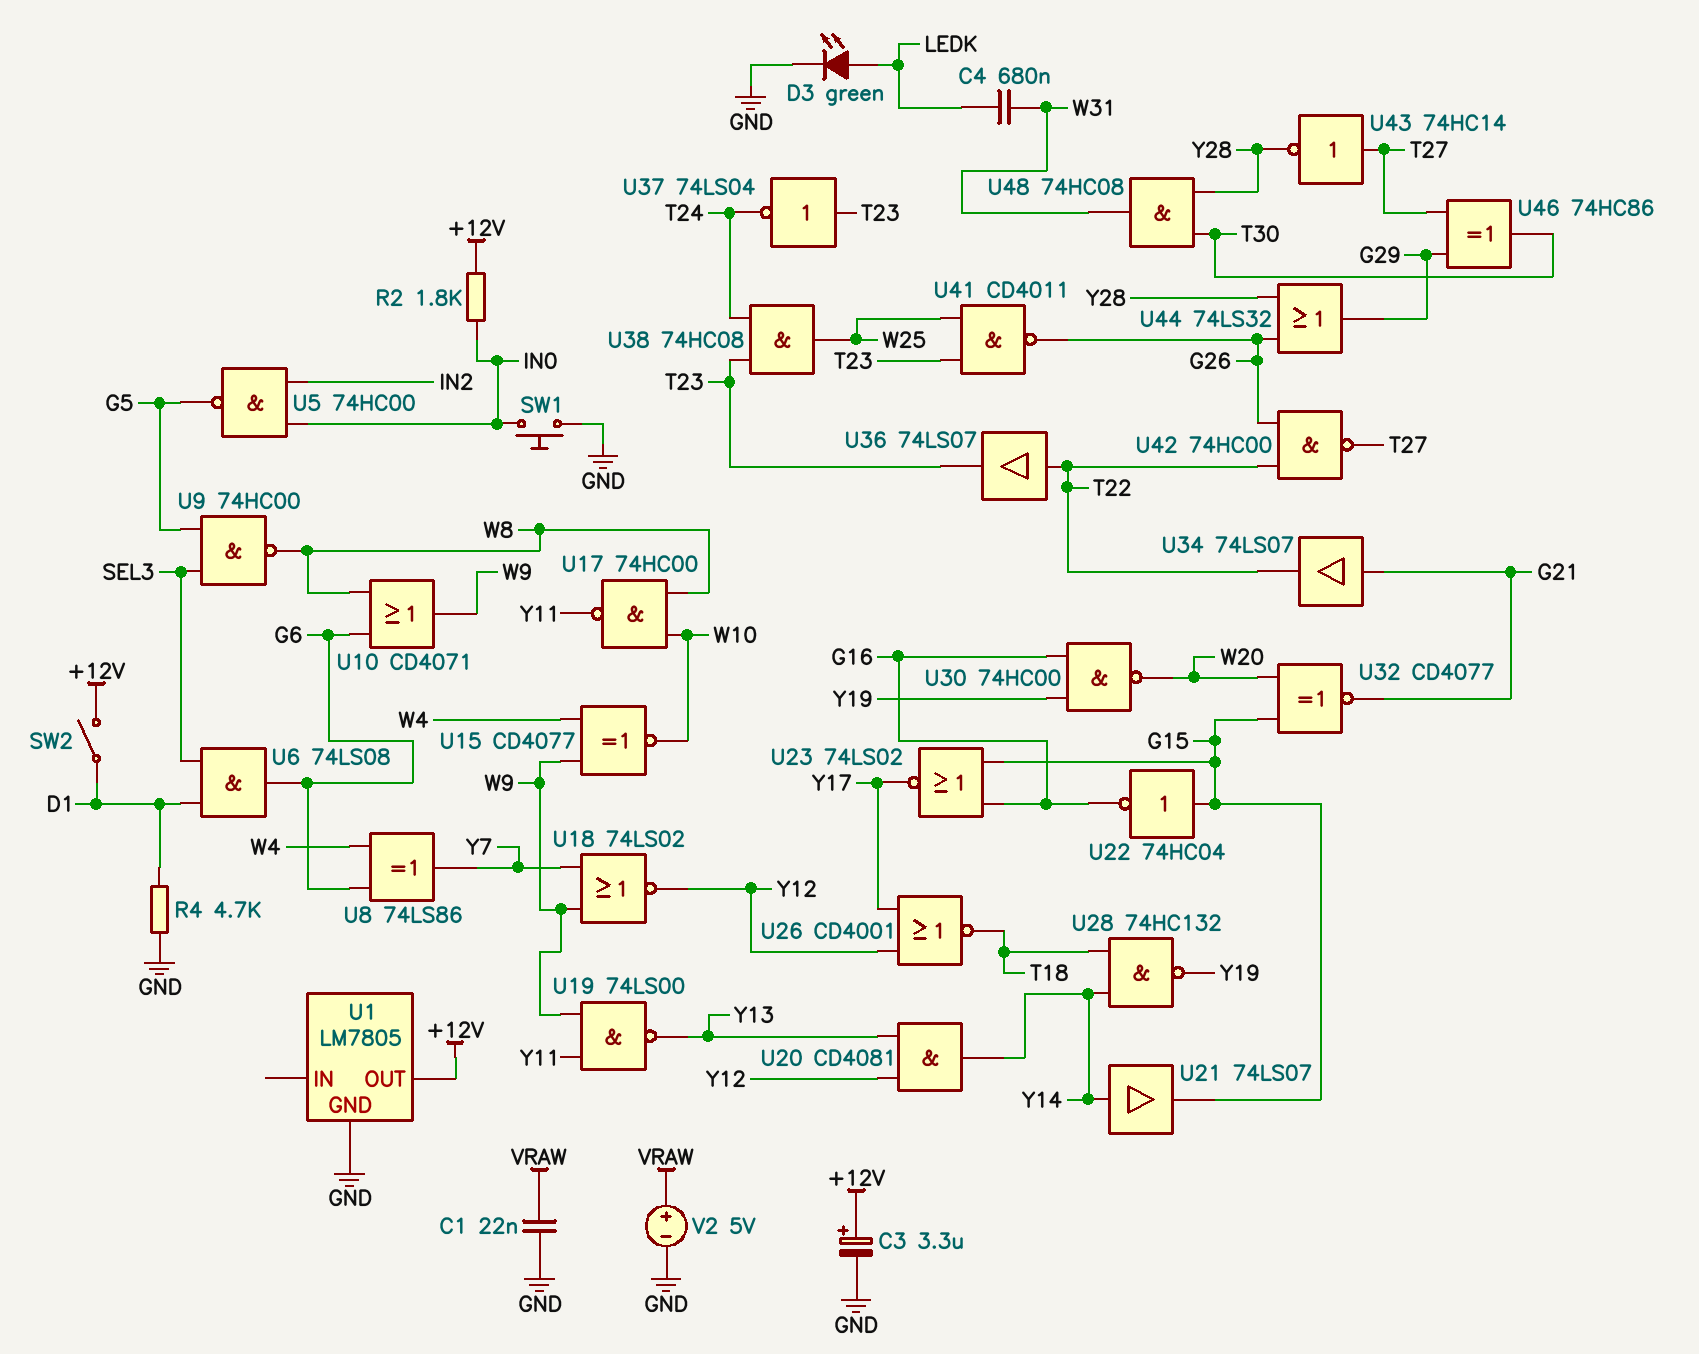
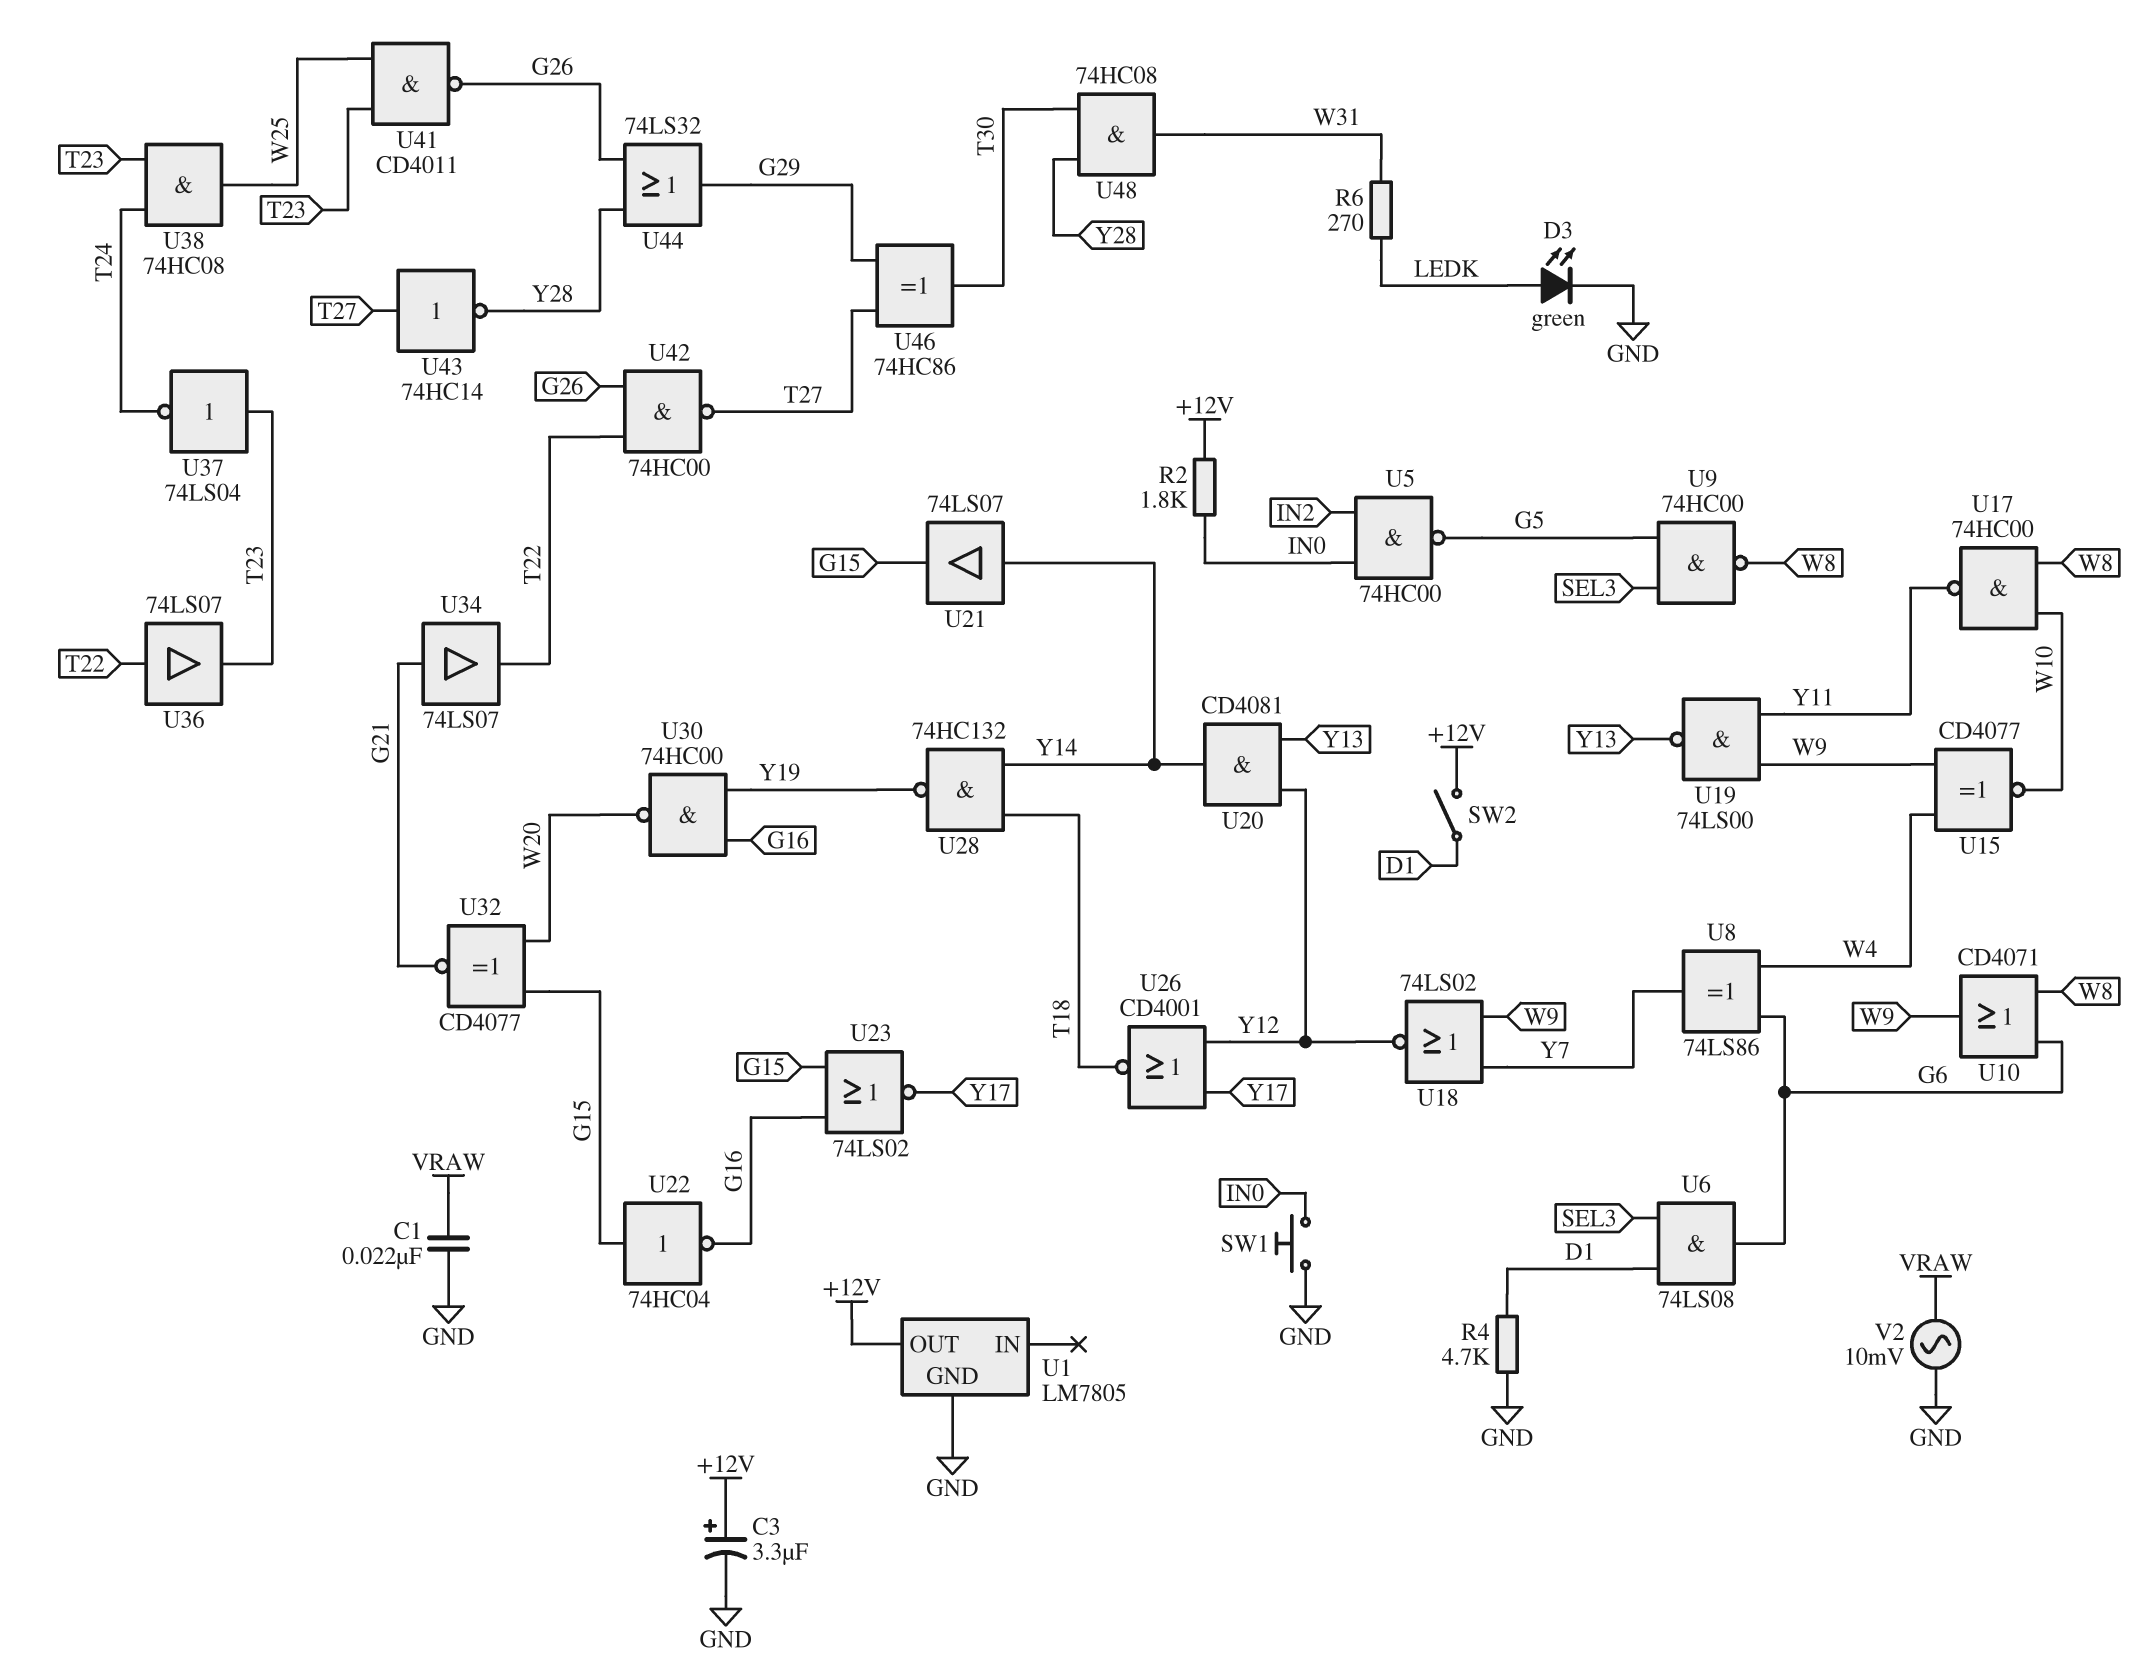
C4: 680nF (LEDK, W31) -> none
R6: none -> 270 (LEDK, W31)
V2: 5V (plus VRAW, minus GND) -> AC 10mV (GND, VRAW)

